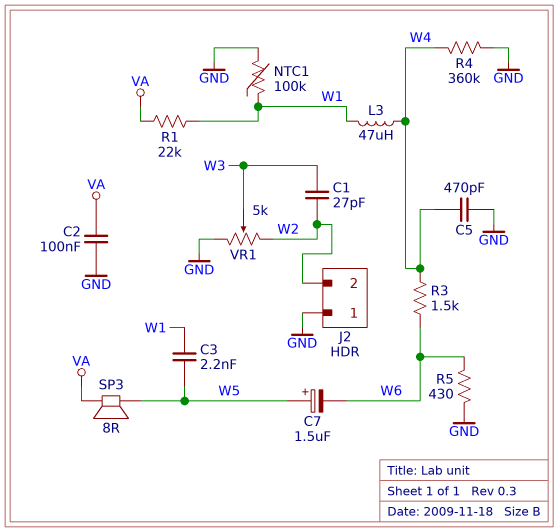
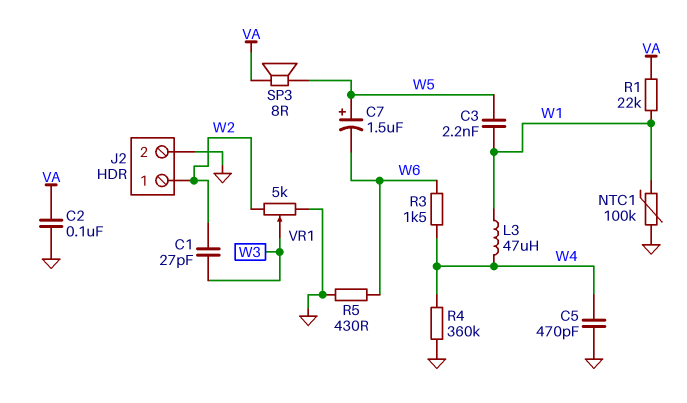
J2 pin 1: GND -> W2
J2 pin 2: W2 -> GND

